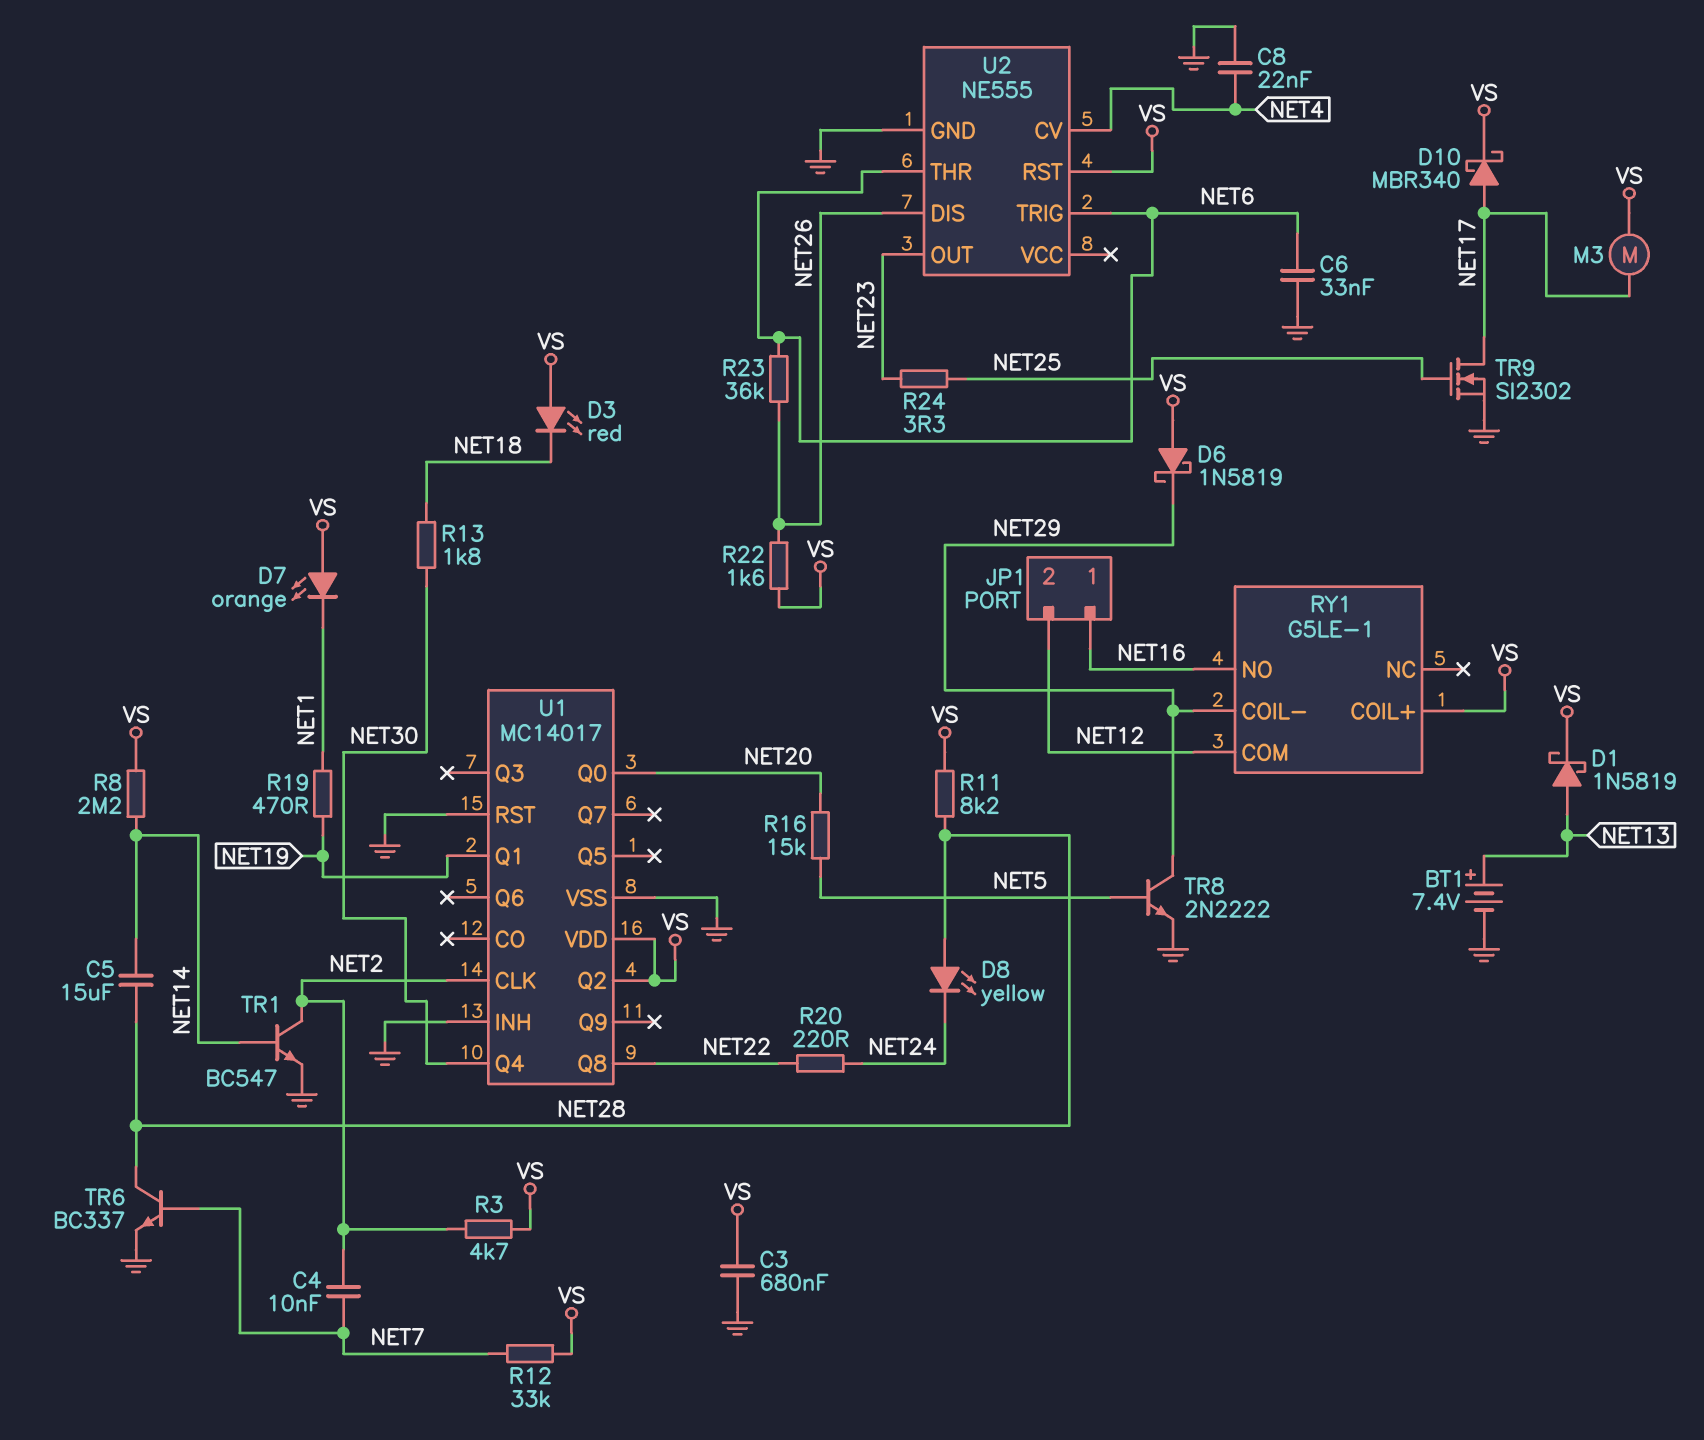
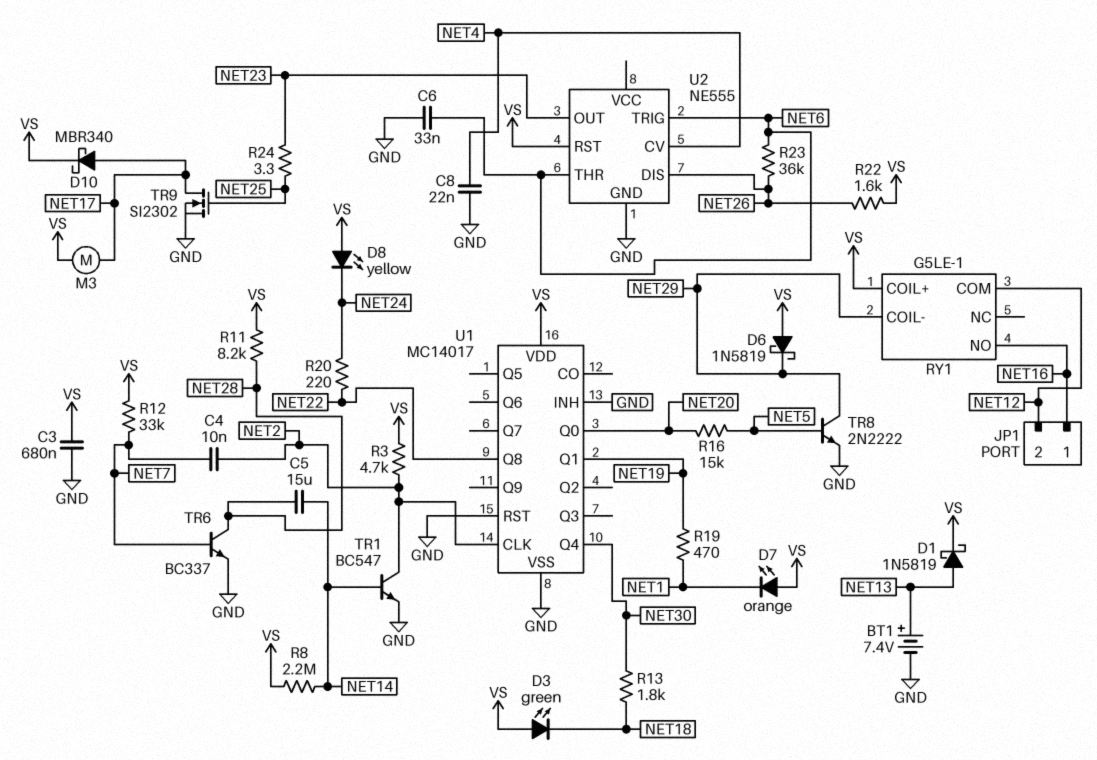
D3: LED red (A VS, K NET18) -> LED green (A VS, K NET18)
D8: LED yellow (A NET28, K NET24) -> LED yellow (A VS, K NET24)
U1 pin Q2: VS -> none

